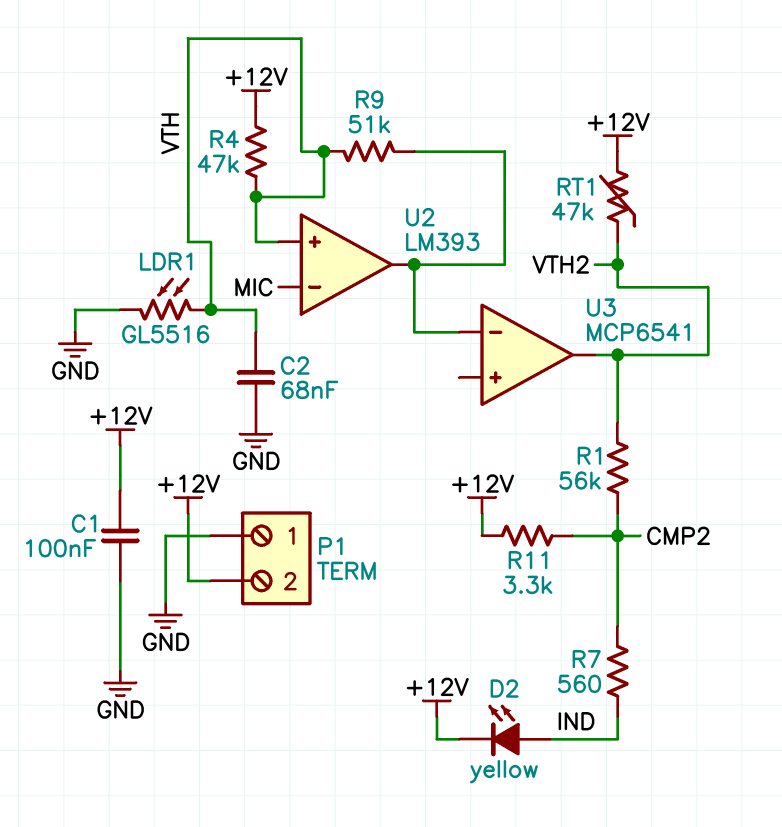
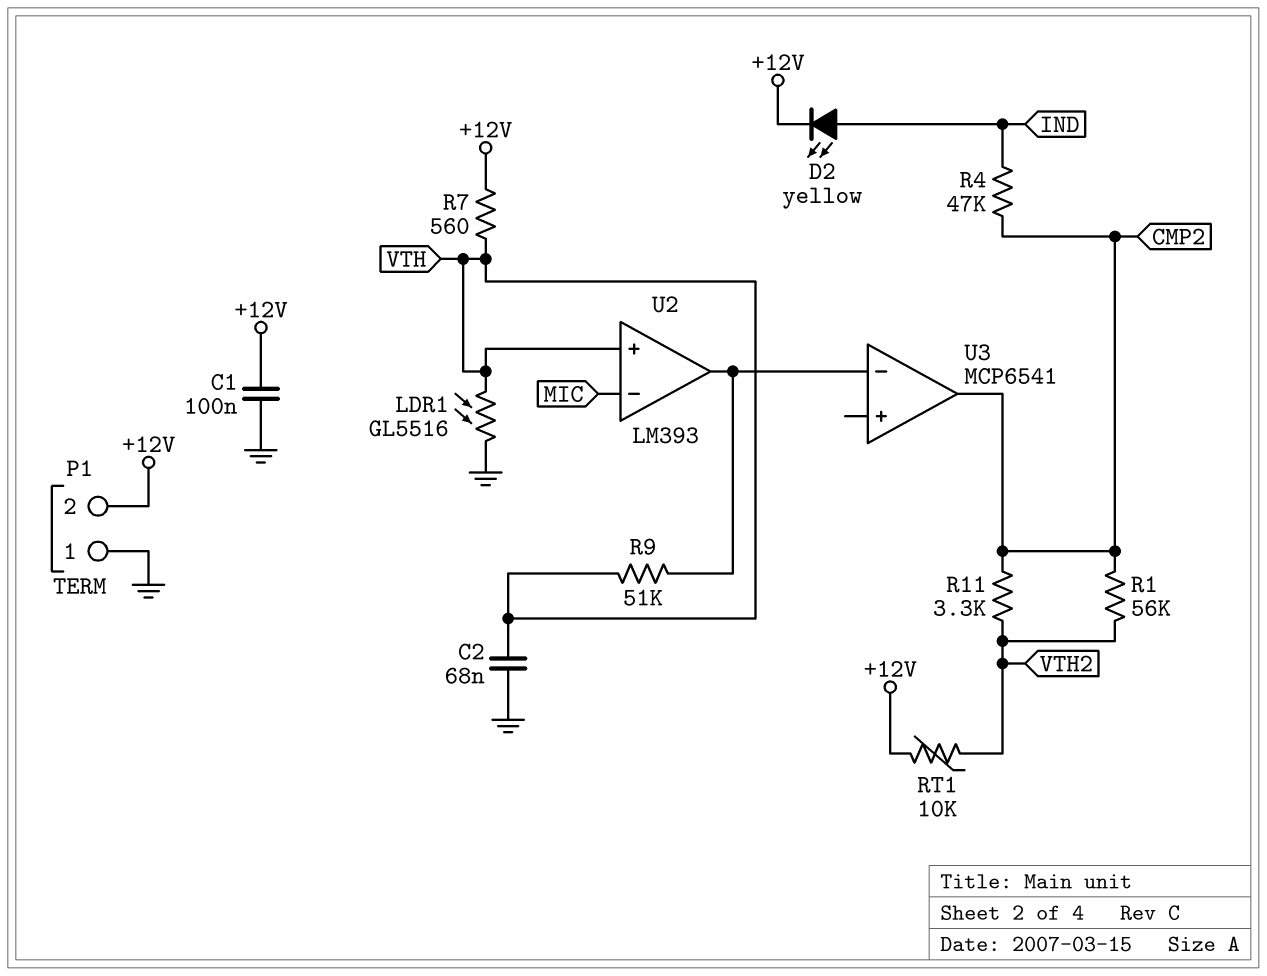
R4: 47k (+12V, VTH) -> 47k (CMP2, IND)
R7: 560 (CMP2, IND) -> 560 (+12V, VTH)
R11: 3.3k (+12V, CMP2) -> 3.3k (CMP2, VTH2)
RT1: 47k (+12V, VTH2) -> 10k (+12V, VTH2)
U3 pin out: VTH2 -> CMP2

